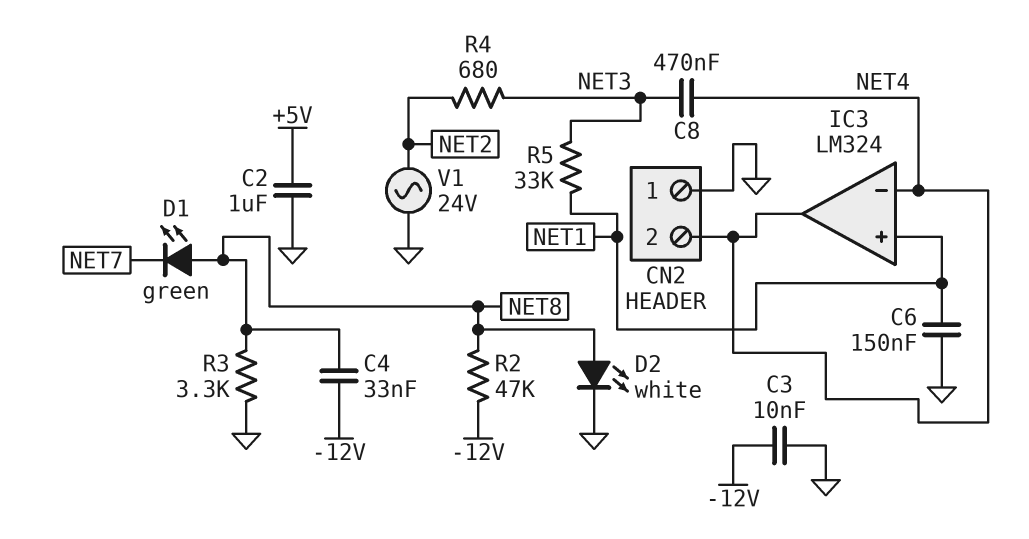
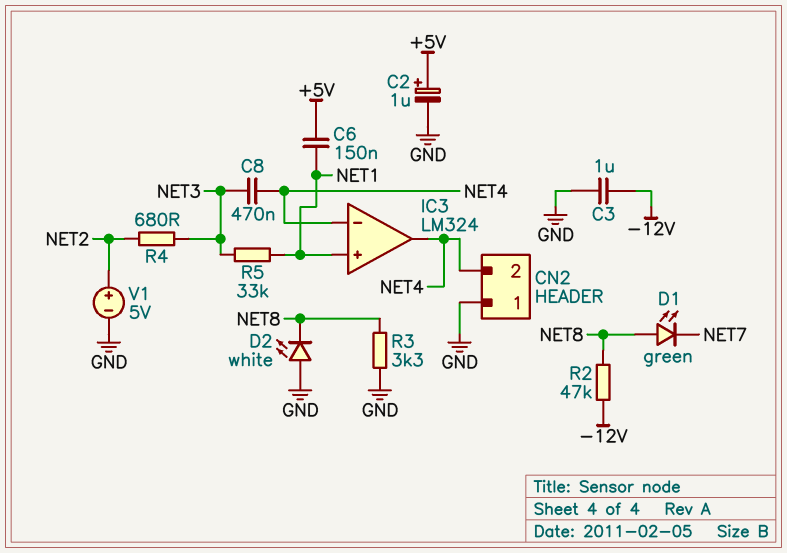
C2: 1uF (+5V, GND) -> 1uF (plus +5V, minus GND)
C3: 10nF (-12V, GND) -> 1uF (-12V, GND)
C4: 33nF (-12V, NET8) -> none
C6: 150nF (GND, NET1) -> 150nF (+5V, NET1)
D2: LED white (A NET8, K GND) -> LED white (A GND, K NET8)
V1: AC 24V (GND, NET2) -> 5V (plus NET2, minus GND)

